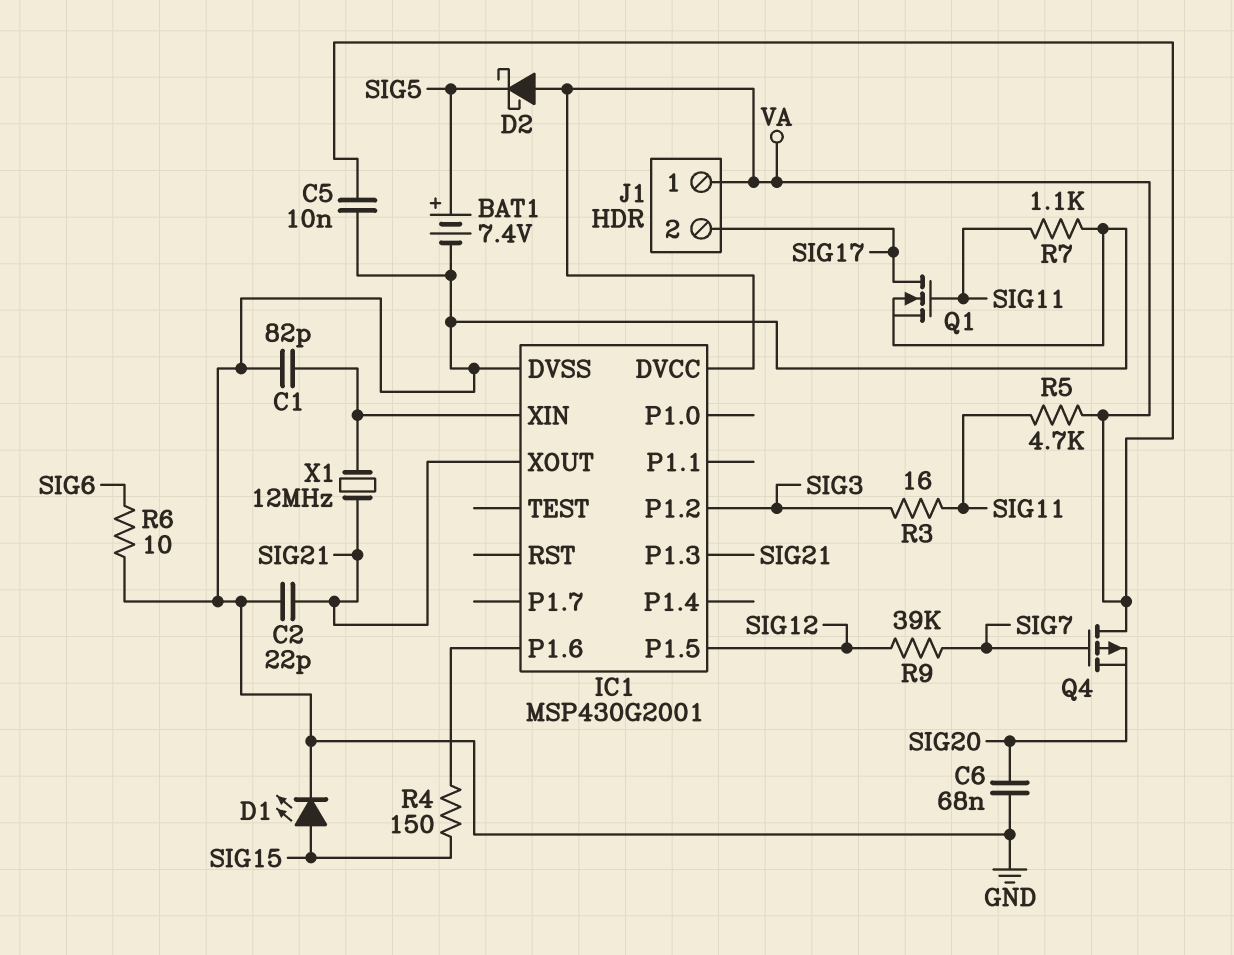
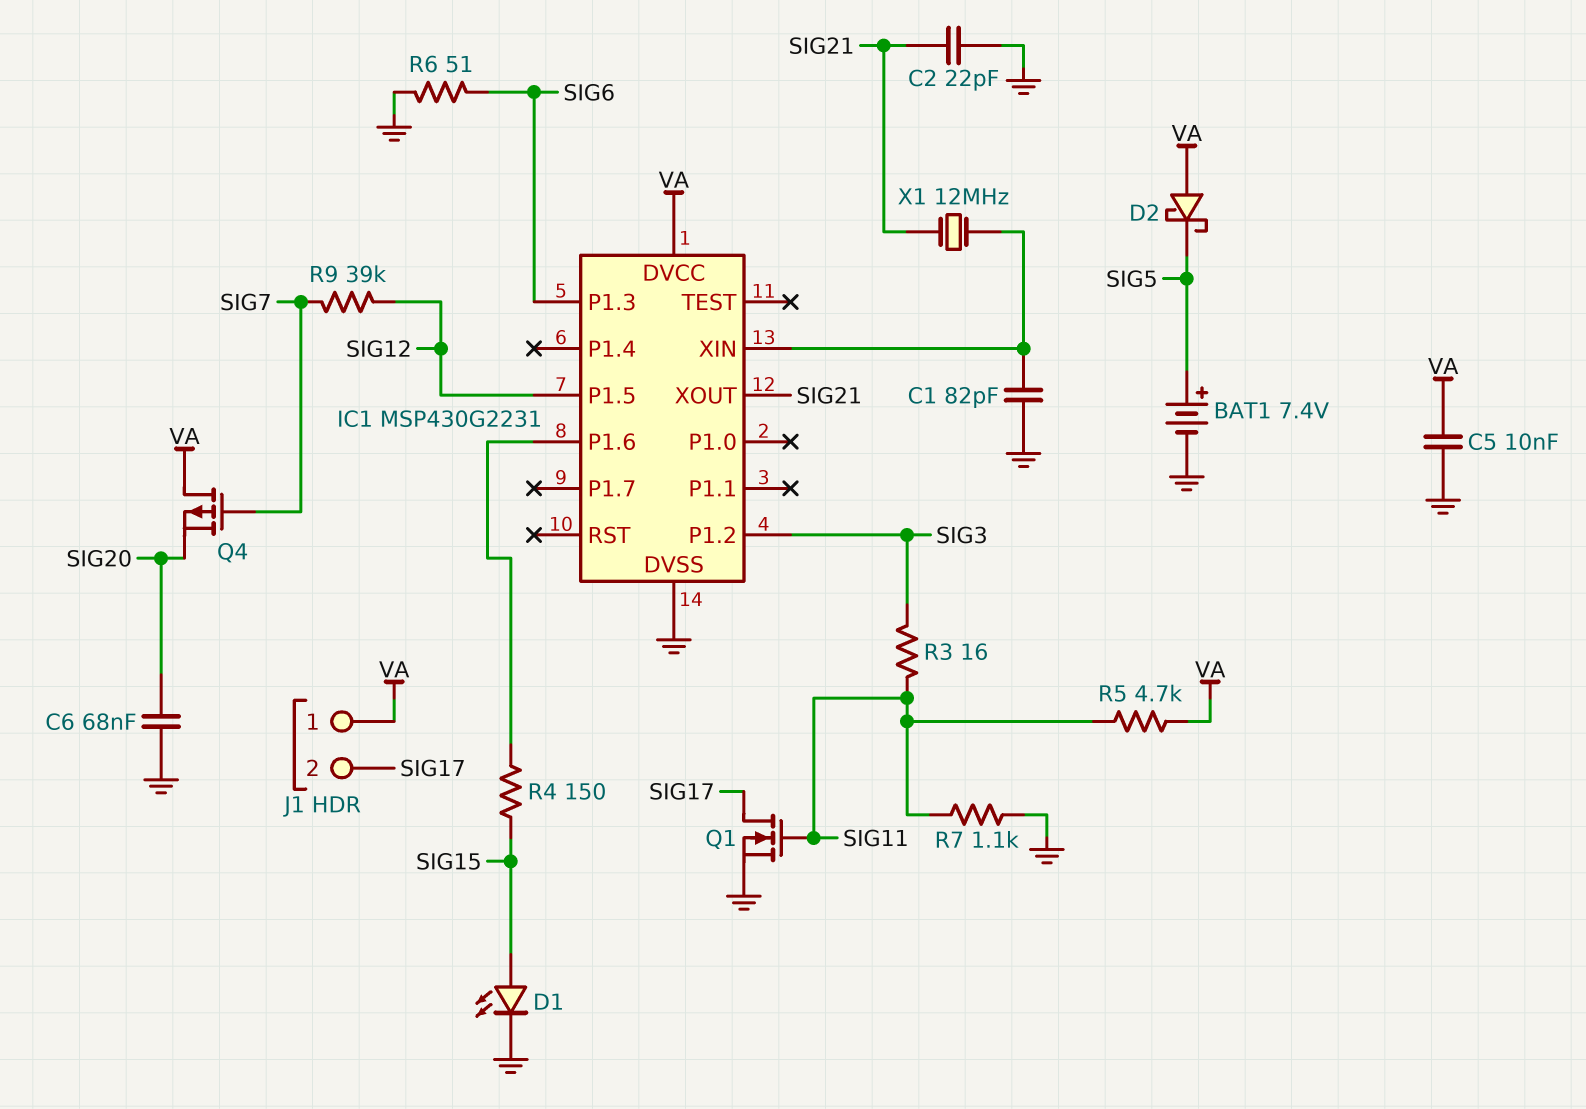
IC1: MSP430G2001 -> MSP430G2231
IC1 pin P1.3: SIG21 -> SIG6
R6: 10 (GND, SIG6) -> 51 (GND, SIG6)

